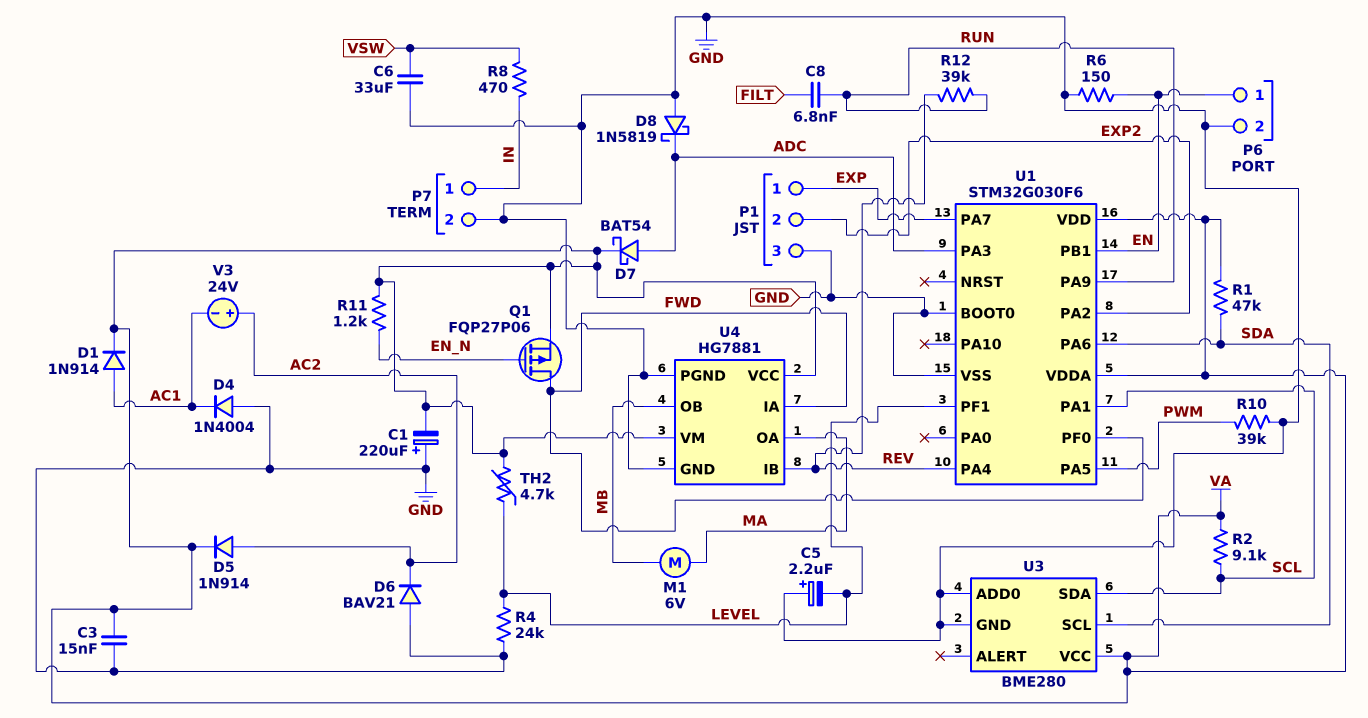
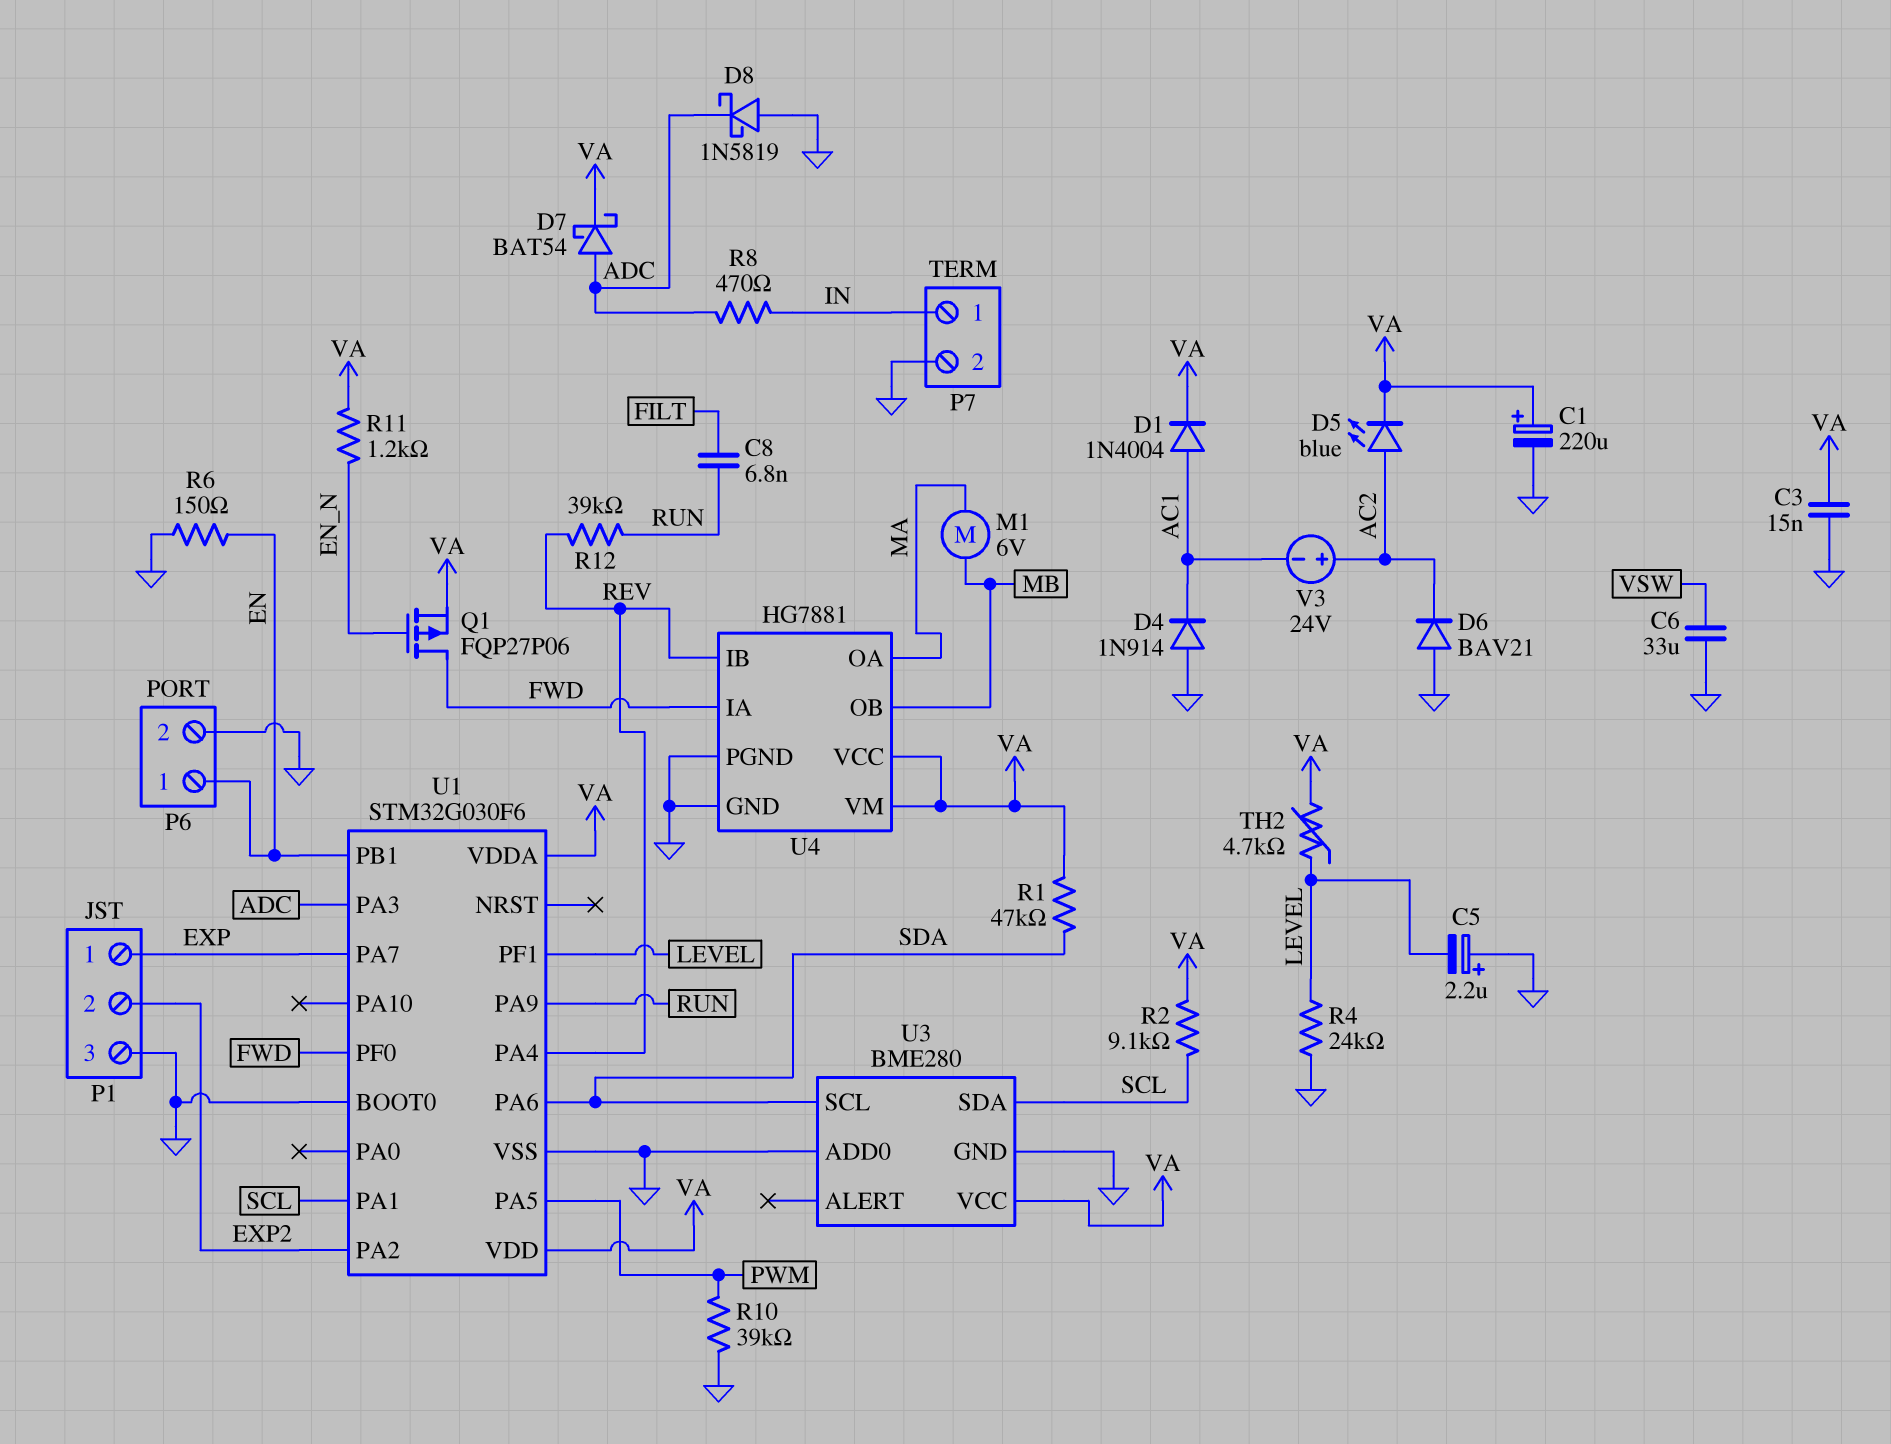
C1: 220uF (plus GND, minus VA) -> 220uF (plus VA, minus GND)
D1: diode 1N914 (A AC1, K VA) -> diode 1N4004 (A AC1, K VA)
D4: diode 1N4004 (A GND, K AC1) -> diode 1N914 (A GND, K AC1)
D5: diode 1N914 (A AC2, K VA) -> LED blue (A AC2, K VA)
R8: 470 (IN, VSW) -> 470 (ADC, IN)

